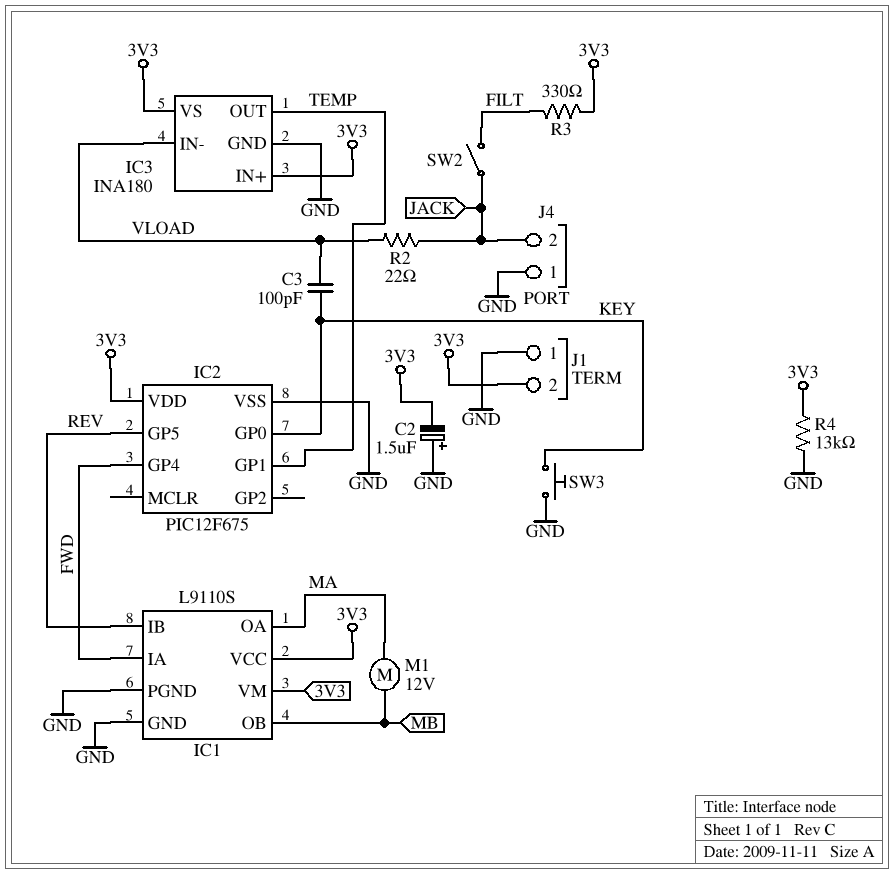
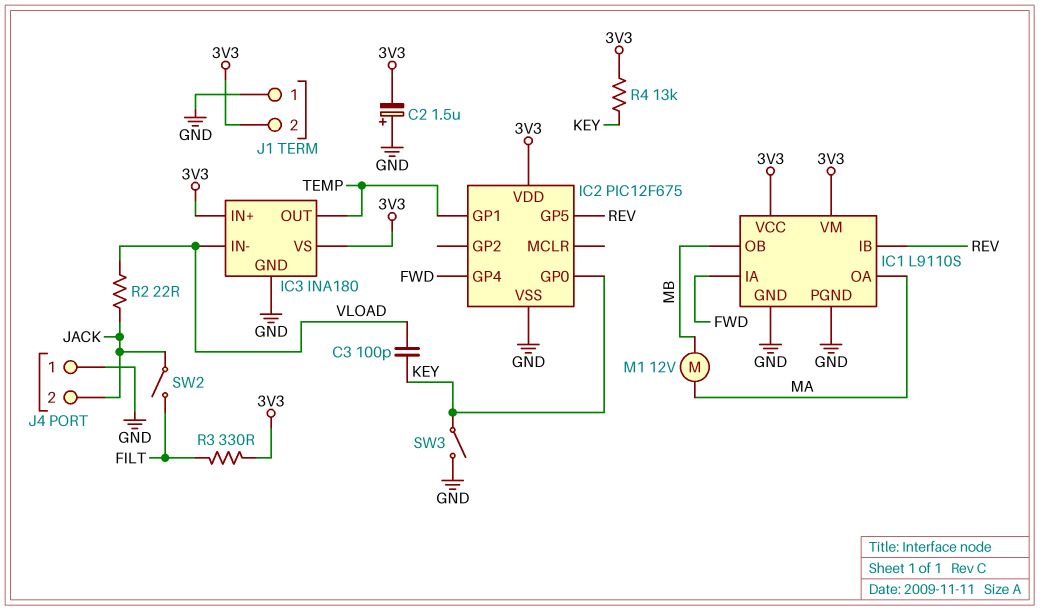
R4: 13k (3V3, GND) -> 13k (3V3, KEY)
SW3: button (GND, KEY) -> switch (GND, KEY)

